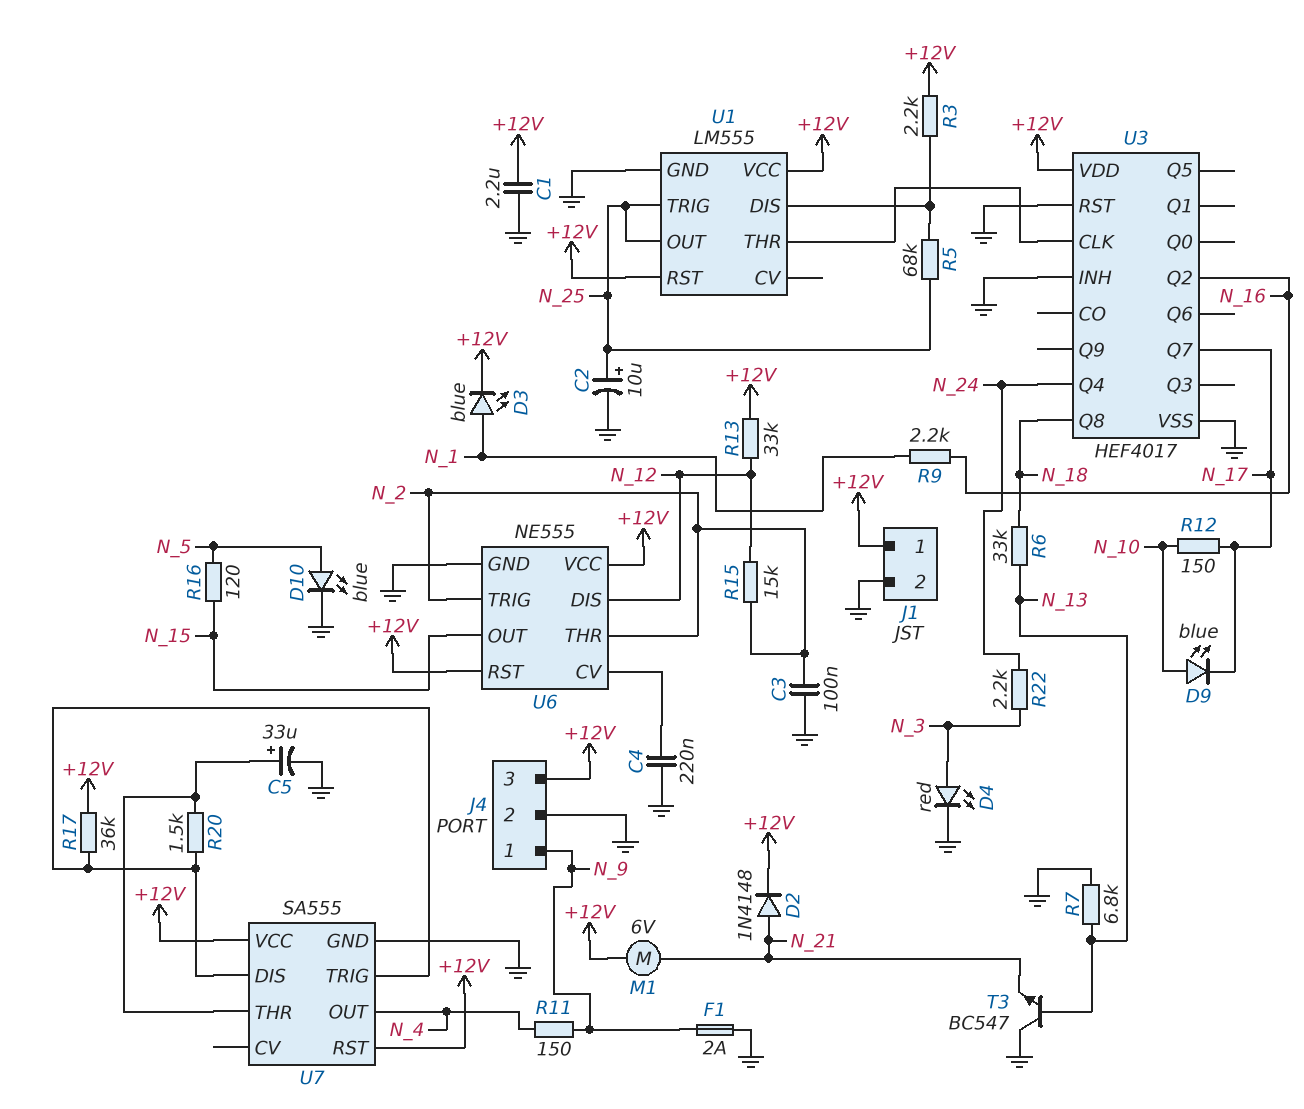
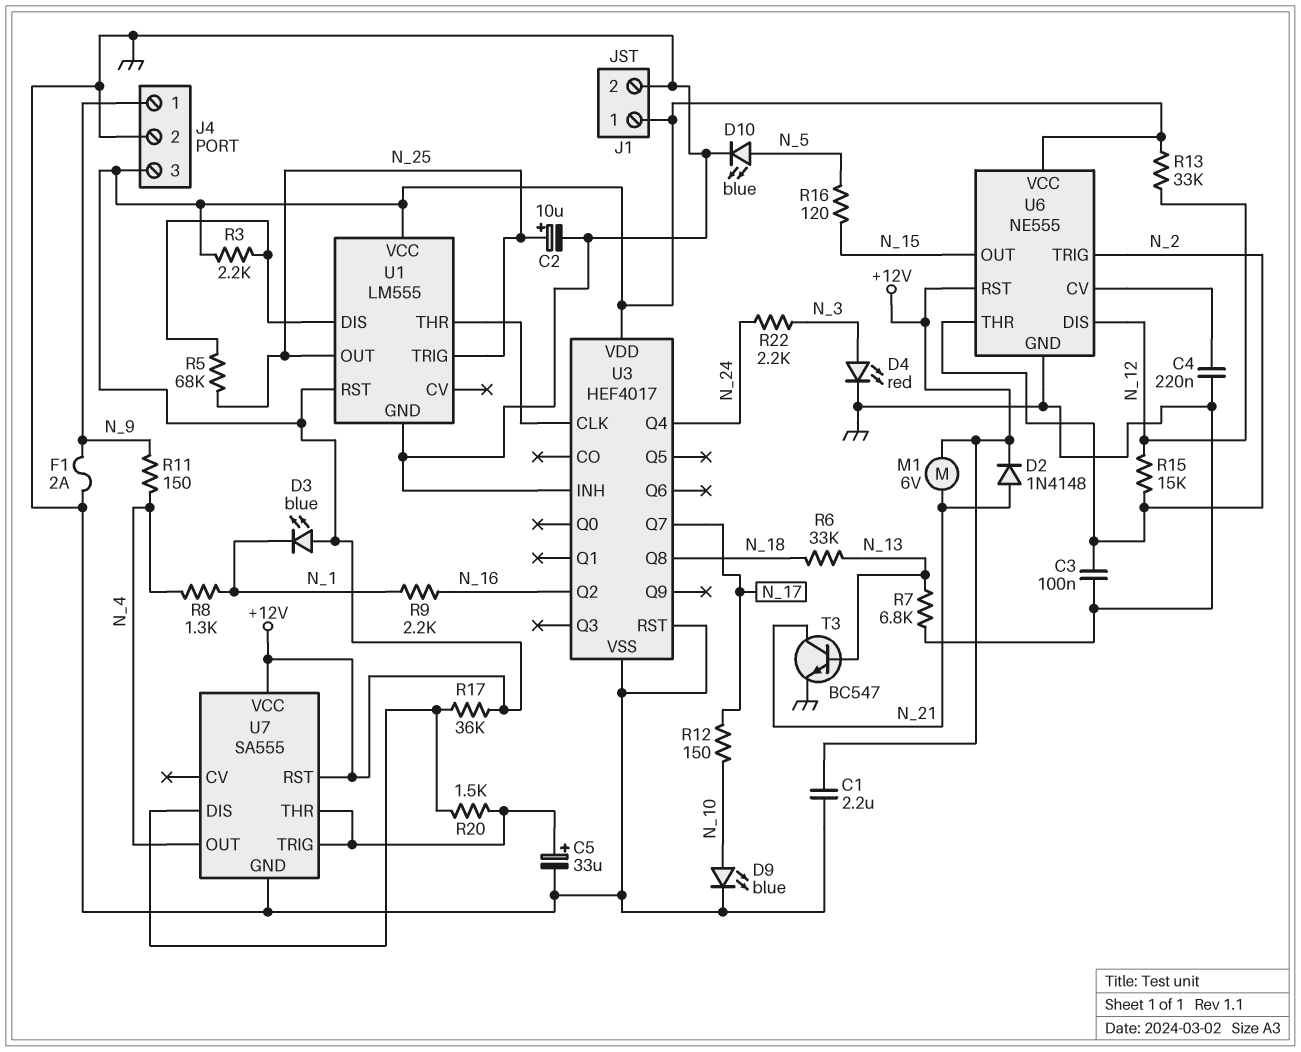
D3: LED blue (A N_1, K +12V) -> LED blue (A +12V, K N_1)
D9: LED blue (A N_10, K N_17) -> LED blue (A N_10, K GND)
R8: none -> 1.3k (N_1, N_4)
T3: NPN BC547 (B N_13, C GND, E N_21) -> NPN BC547 (B N_13, C N_21, E GND)
U7 pin TRIG: U7/DIS -> U7/THR

